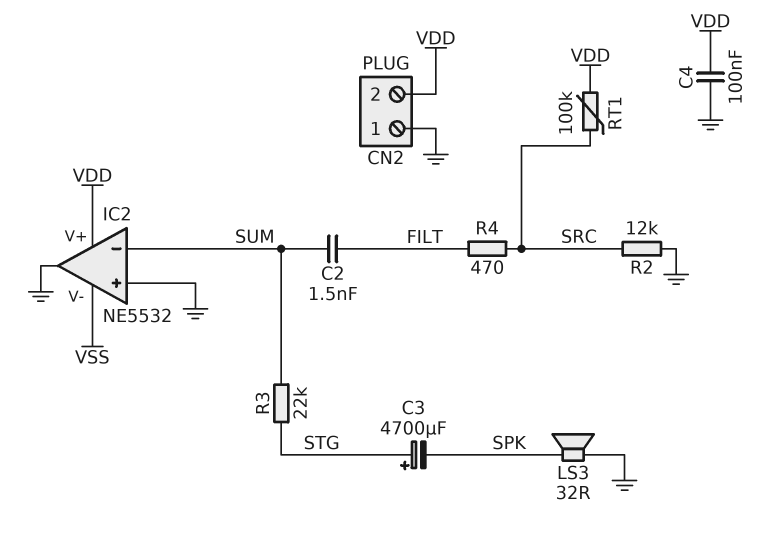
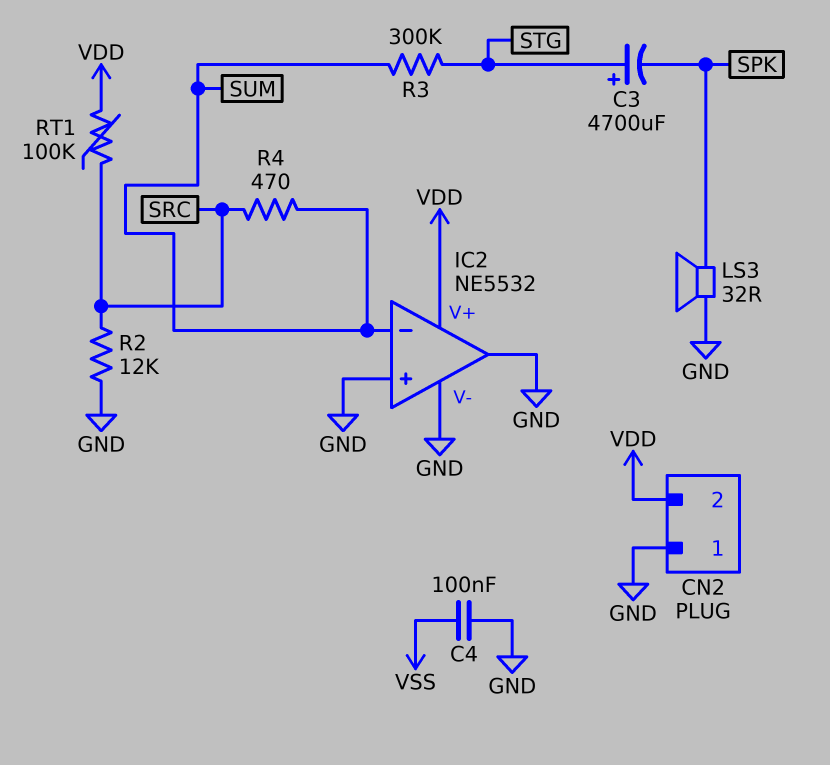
C2: 1.5nF (FILT, SUM) -> none
C4: 100nF (GND, VDD) -> 100nF (GND, VSS)
IC2 pin V-: VSS -> GND
R3: 22k (STG, SUM) -> 300k (STG, SUM)
R4: 470 (FILT, SRC) -> 470 (SRC, SUM)

